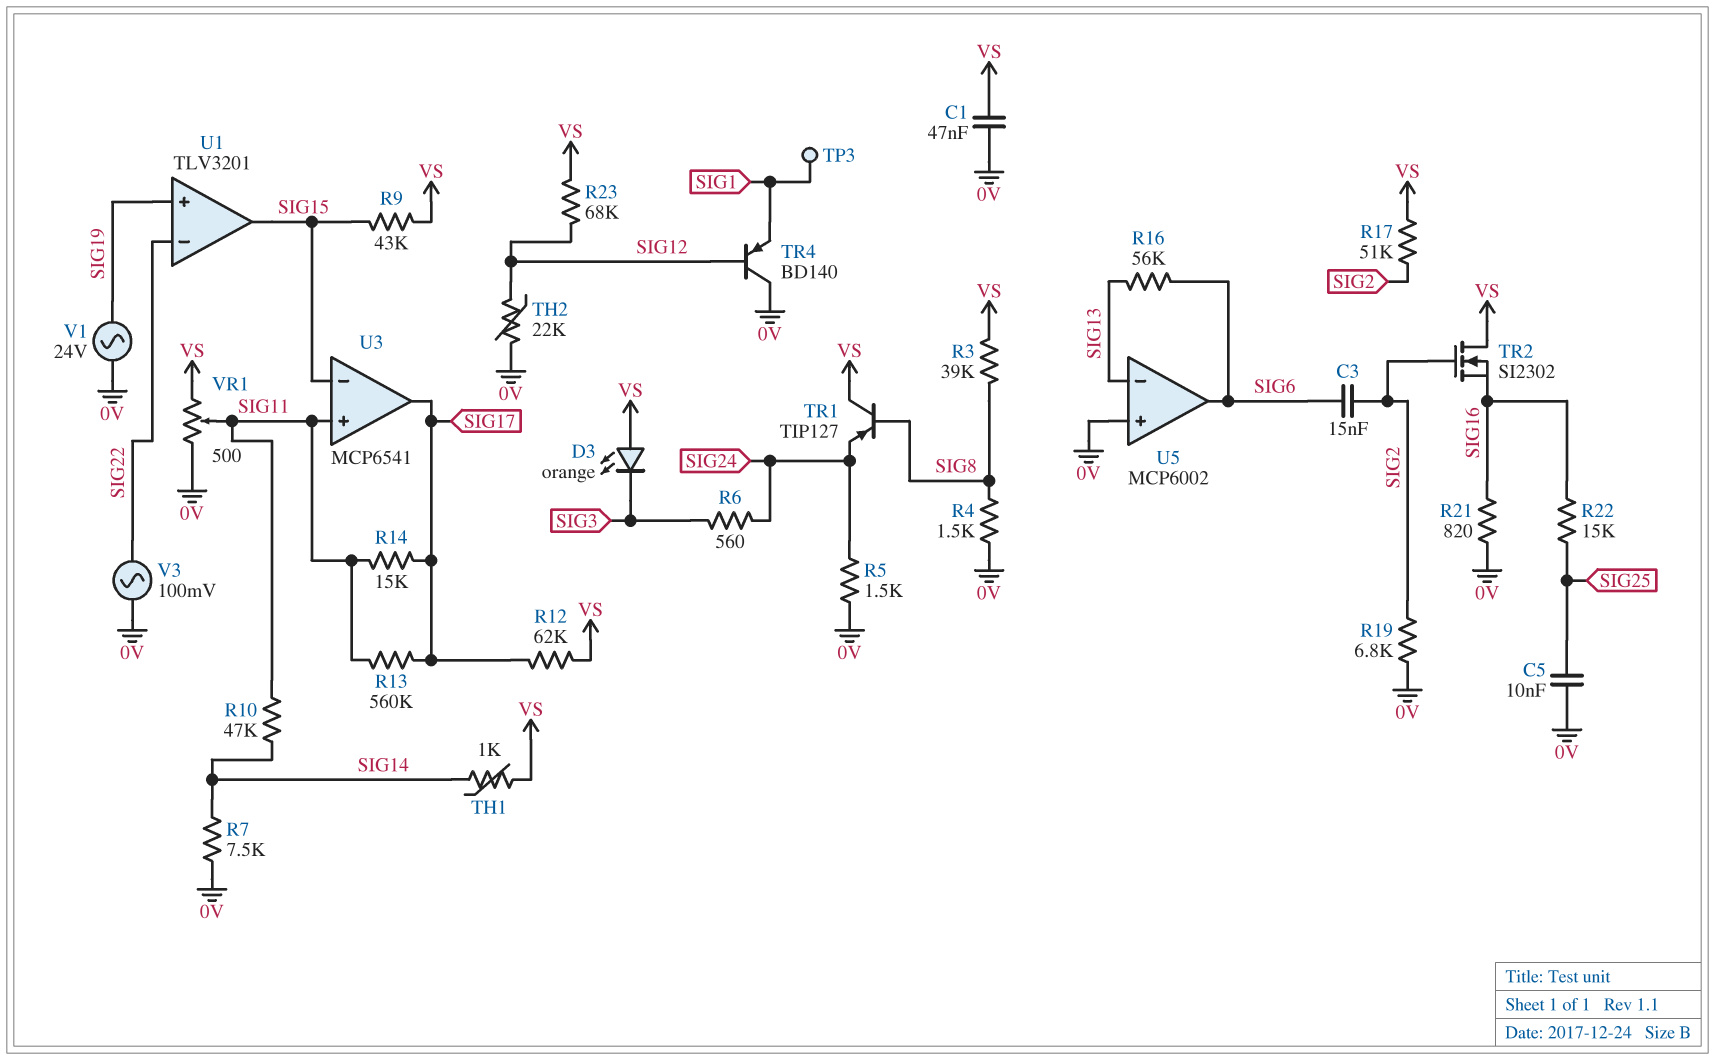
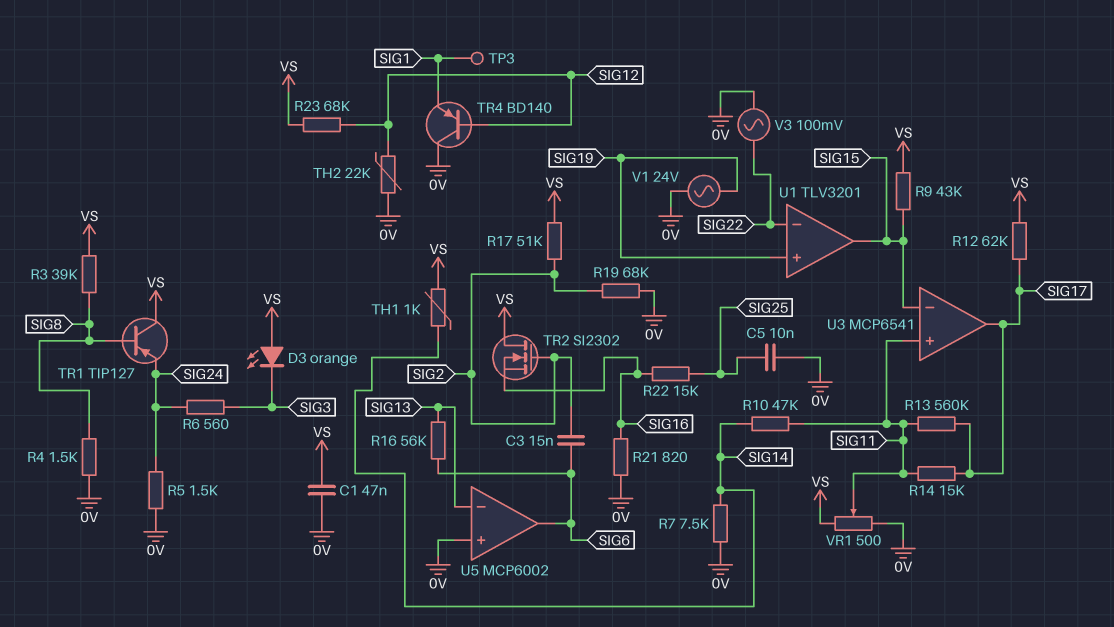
R19: 6.8k (0V, SIG2) -> 68k (0V, SIG2)

